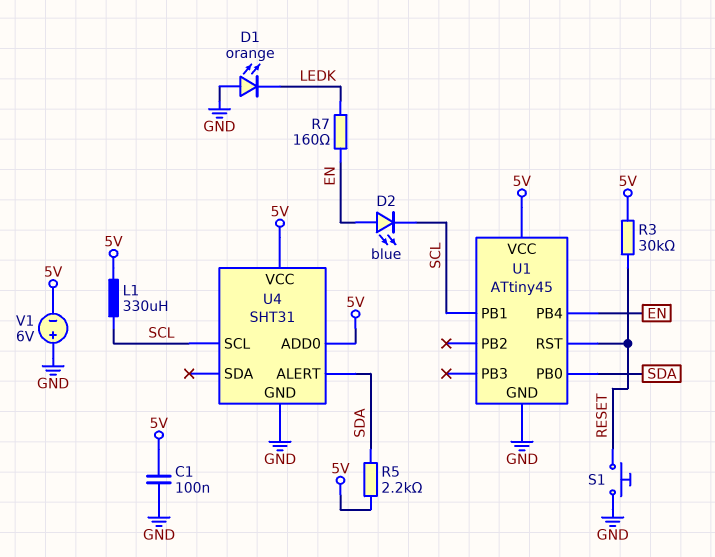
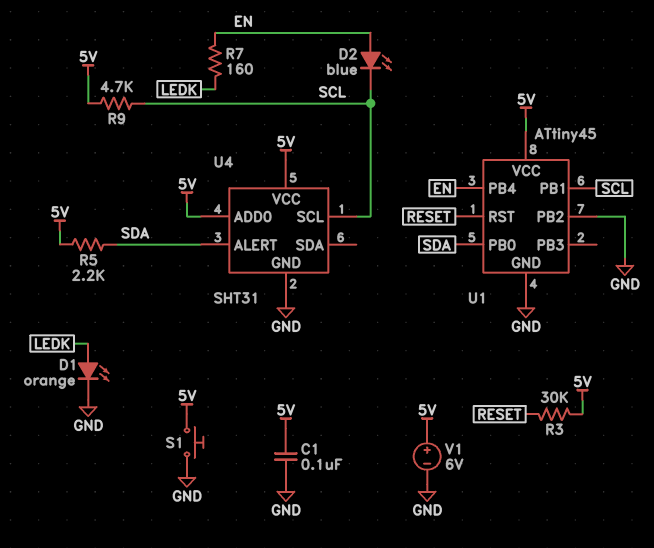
D1: LED orange (A GND, K LEDK) -> LED orange (A LEDK, K GND)
L1: 330uH (5V, SCL) -> none
R9: none -> 4.7k (5V, SCL)
S1: button (GND, RESET) -> button (5V, GND)
U1 pin PB2: none -> GND
V1: 6V (plus GND, minus 5V) -> 6V (plus 5V, minus GND)

